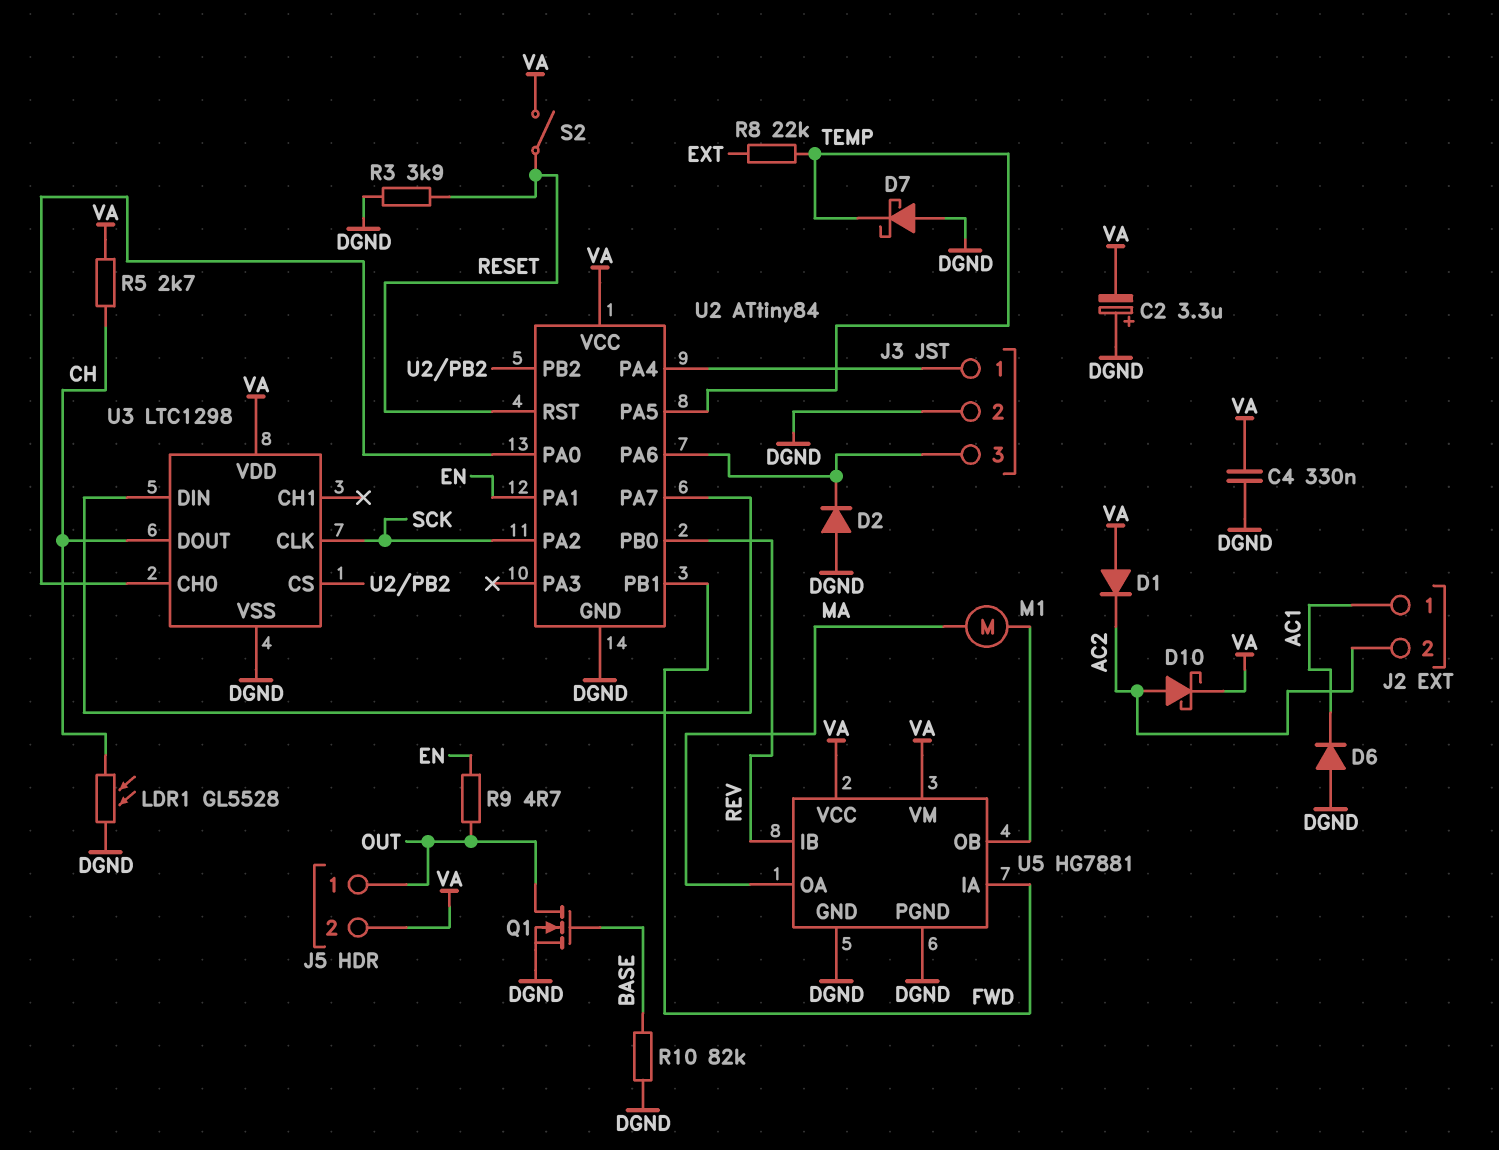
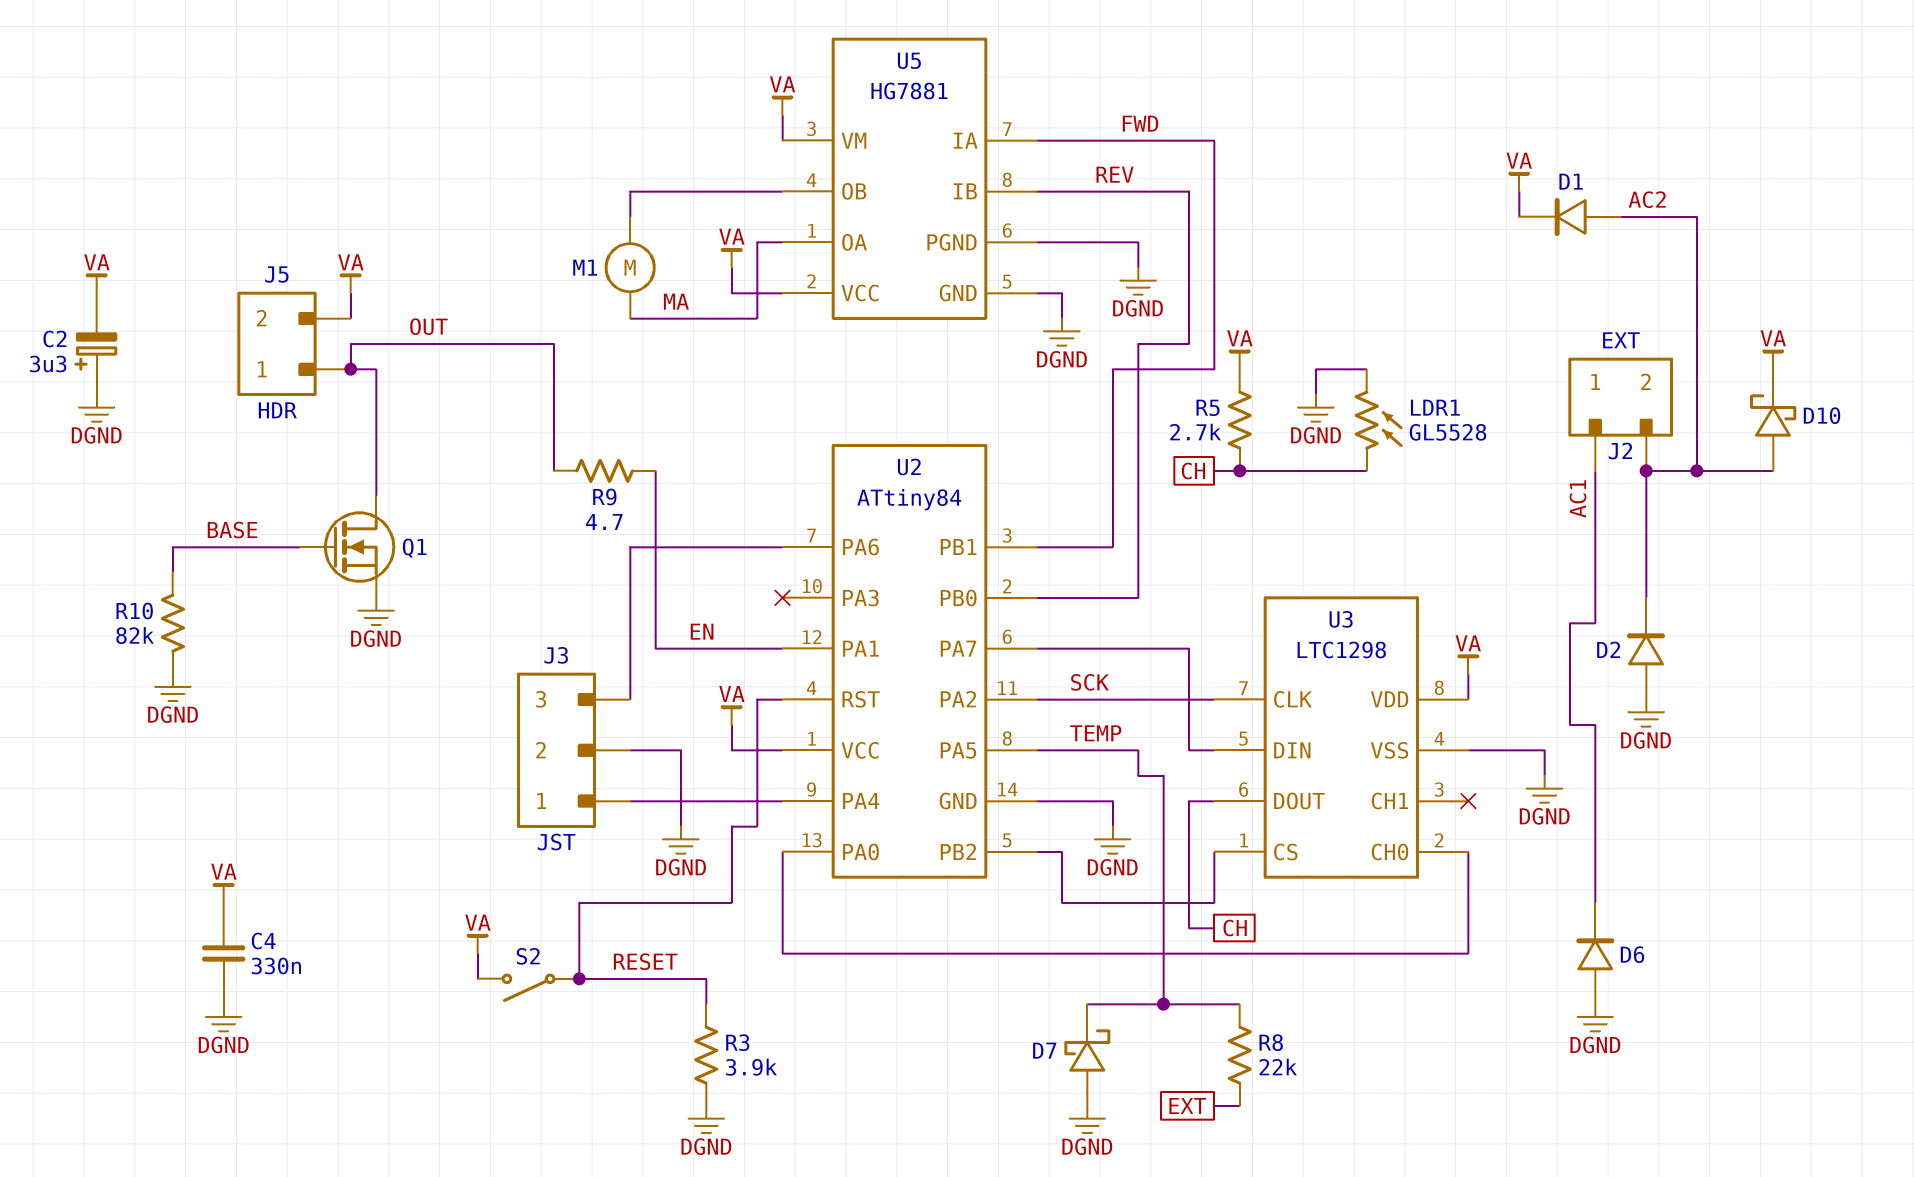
D1: diode (A VA, K AC2) -> diode (A AC2, K VA)
D2: diode (A DGND, K J3/3) -> diode (A DGND, K AC2)

